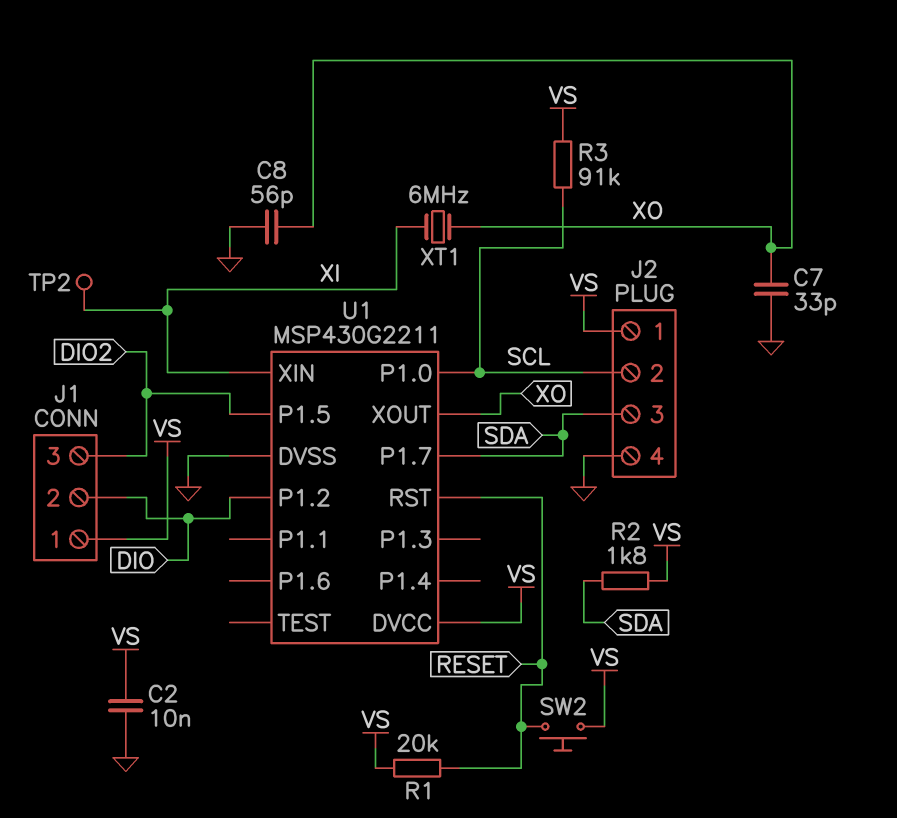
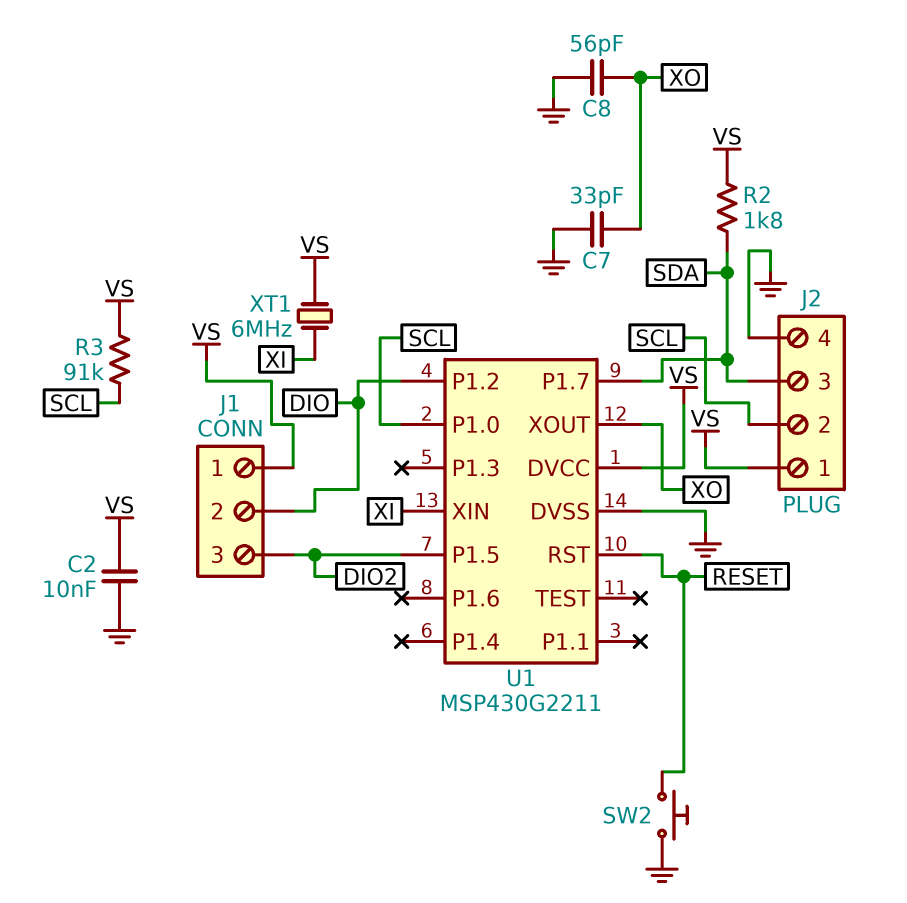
R1: 20k (RESET, VS) -> none
SW2: button (RESET, VS) -> button (GND, RESET)
TP2: test point (XI) -> none
XT1: 6MHz (XI, XO) -> 6MHz (VS, XI)

